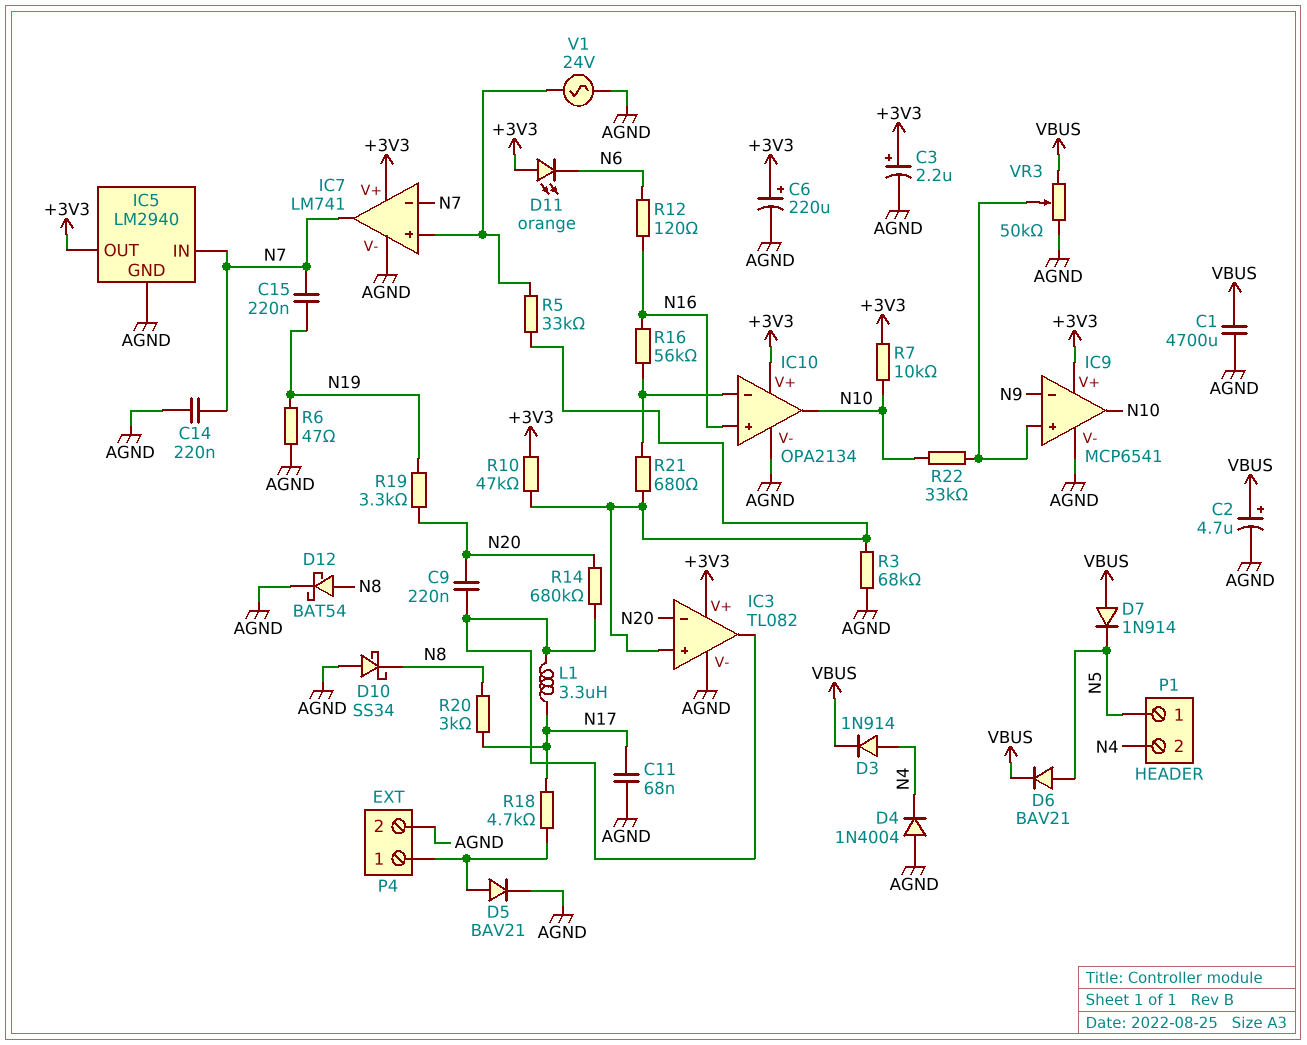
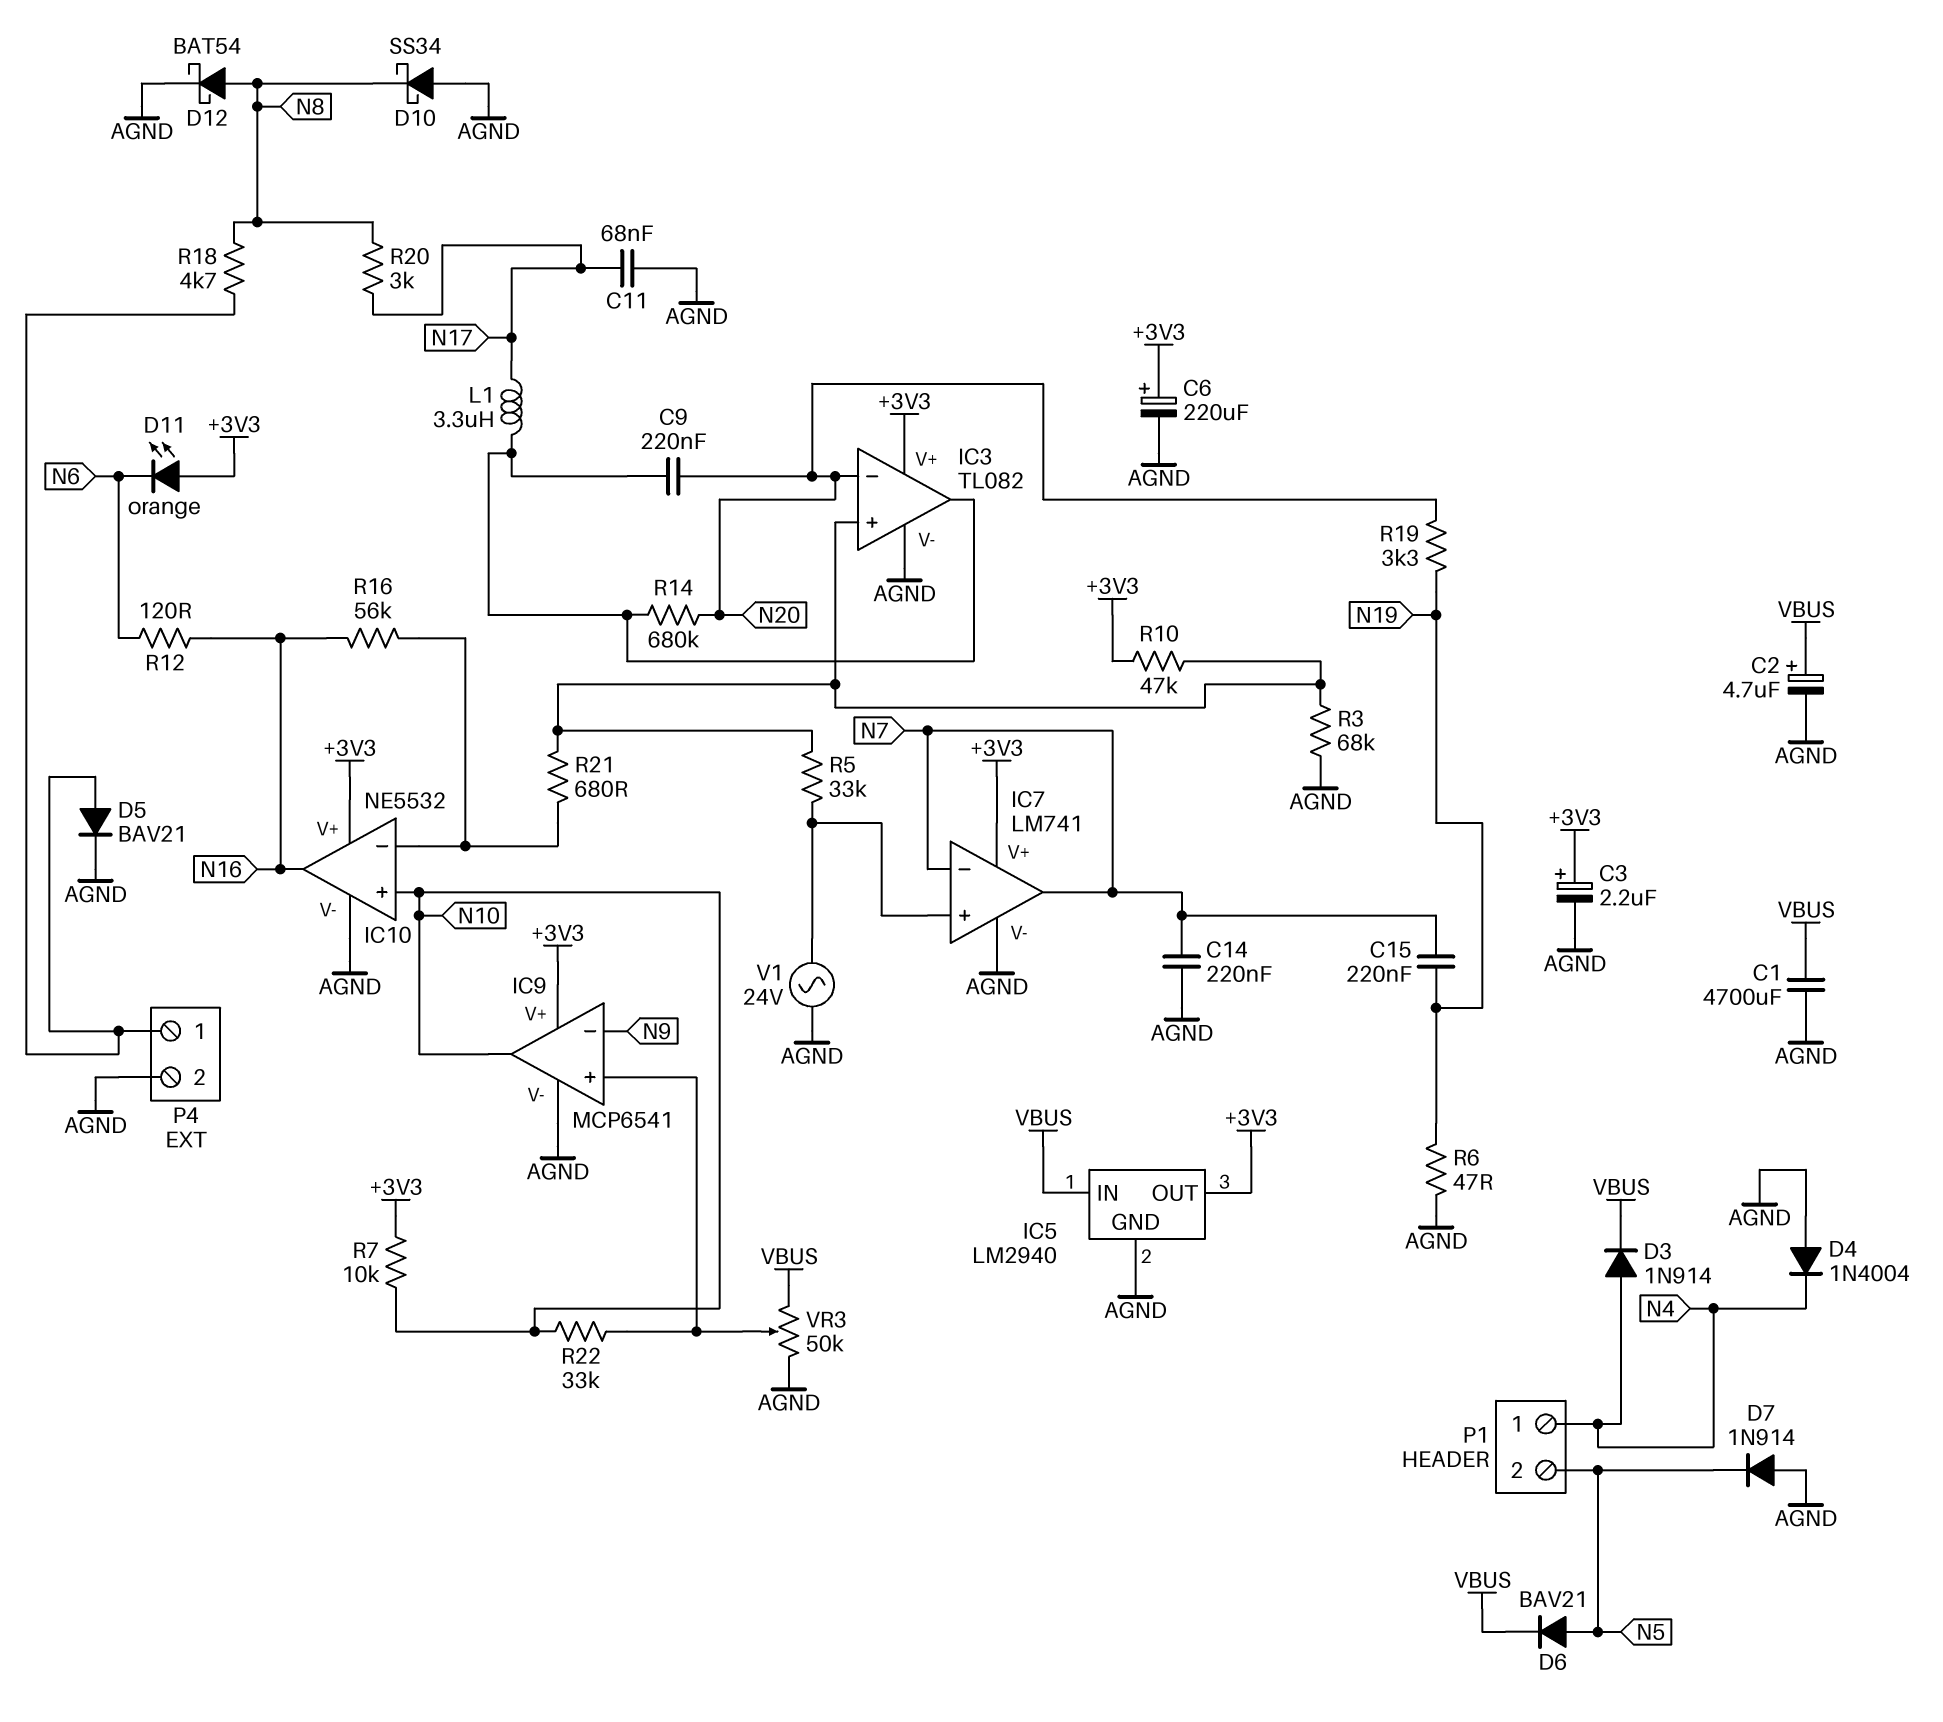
D7: diode 1N914 (A VBUS, K N5) -> diode 1N914 (A AGND, K N5)
IC5 pin IN: N7 -> VBUS
IC10: OPA2134 -> NE5532
IC10 pin in+: N16 -> N10
IC10 pin out: N10 -> N16
P1 pin 1: N5 -> N4
P1 pin 2: N4 -> N5
R18: 4.7k (N17, P4/1) -> 4.7k (N8, P4/1)

